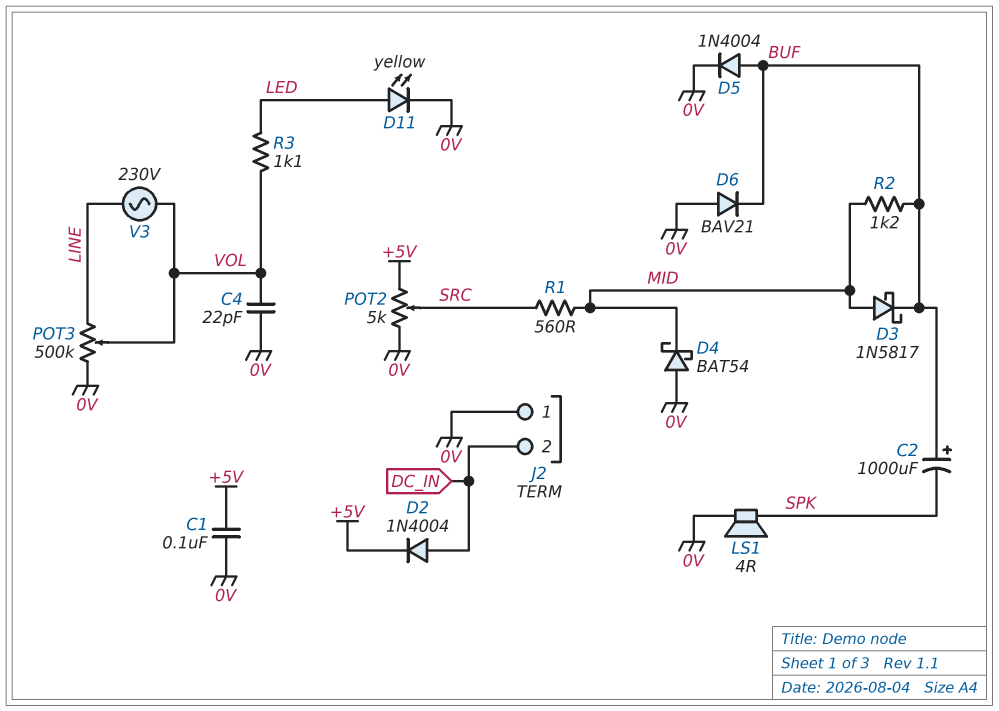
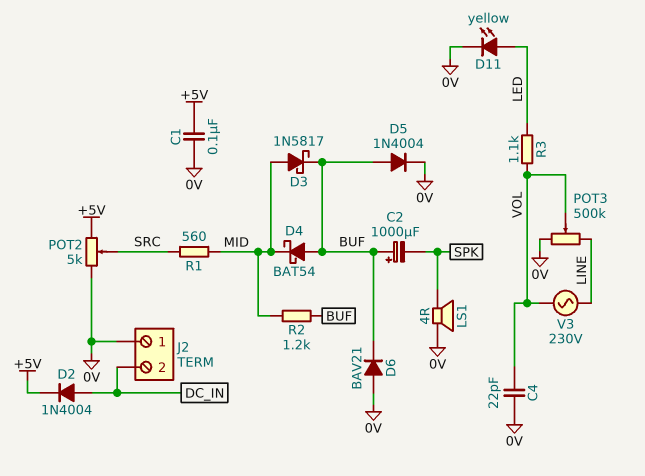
D4: schottky BAT54 (A 0V, K MID) -> schottky BAT54 (A BUF, K MID)

